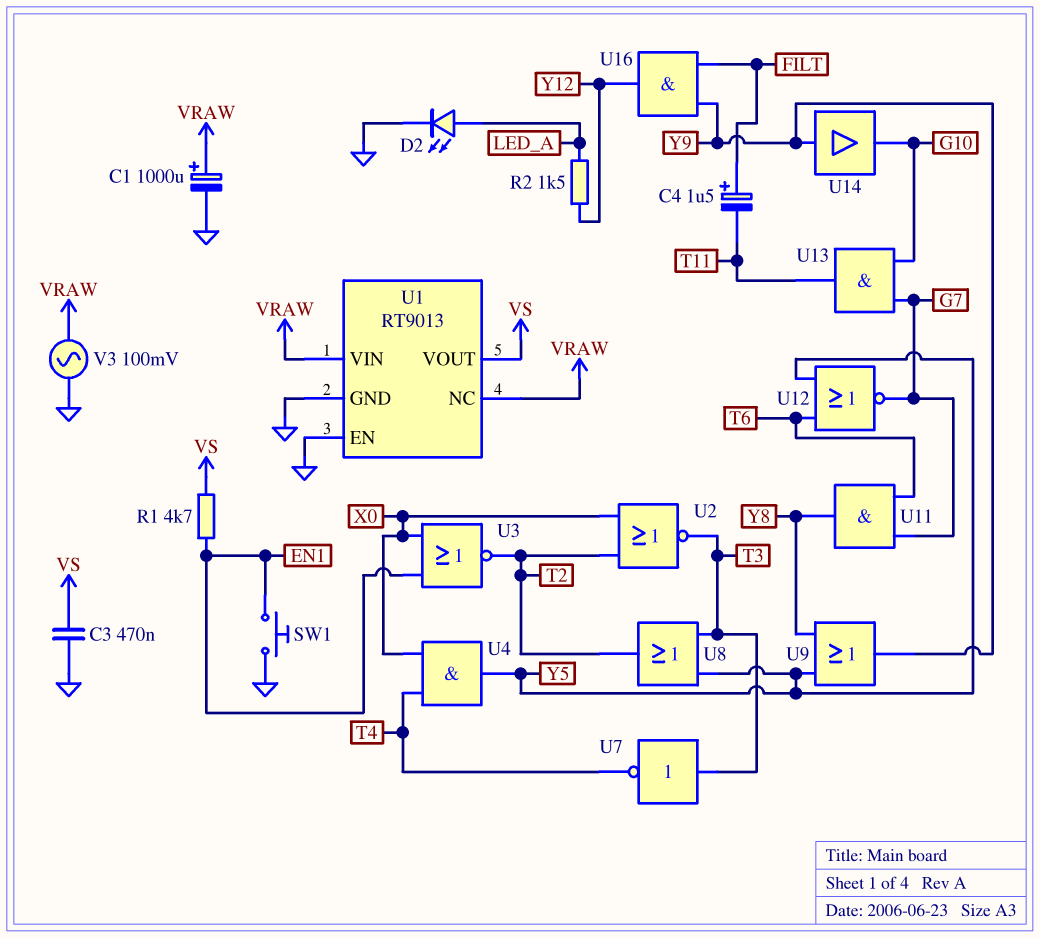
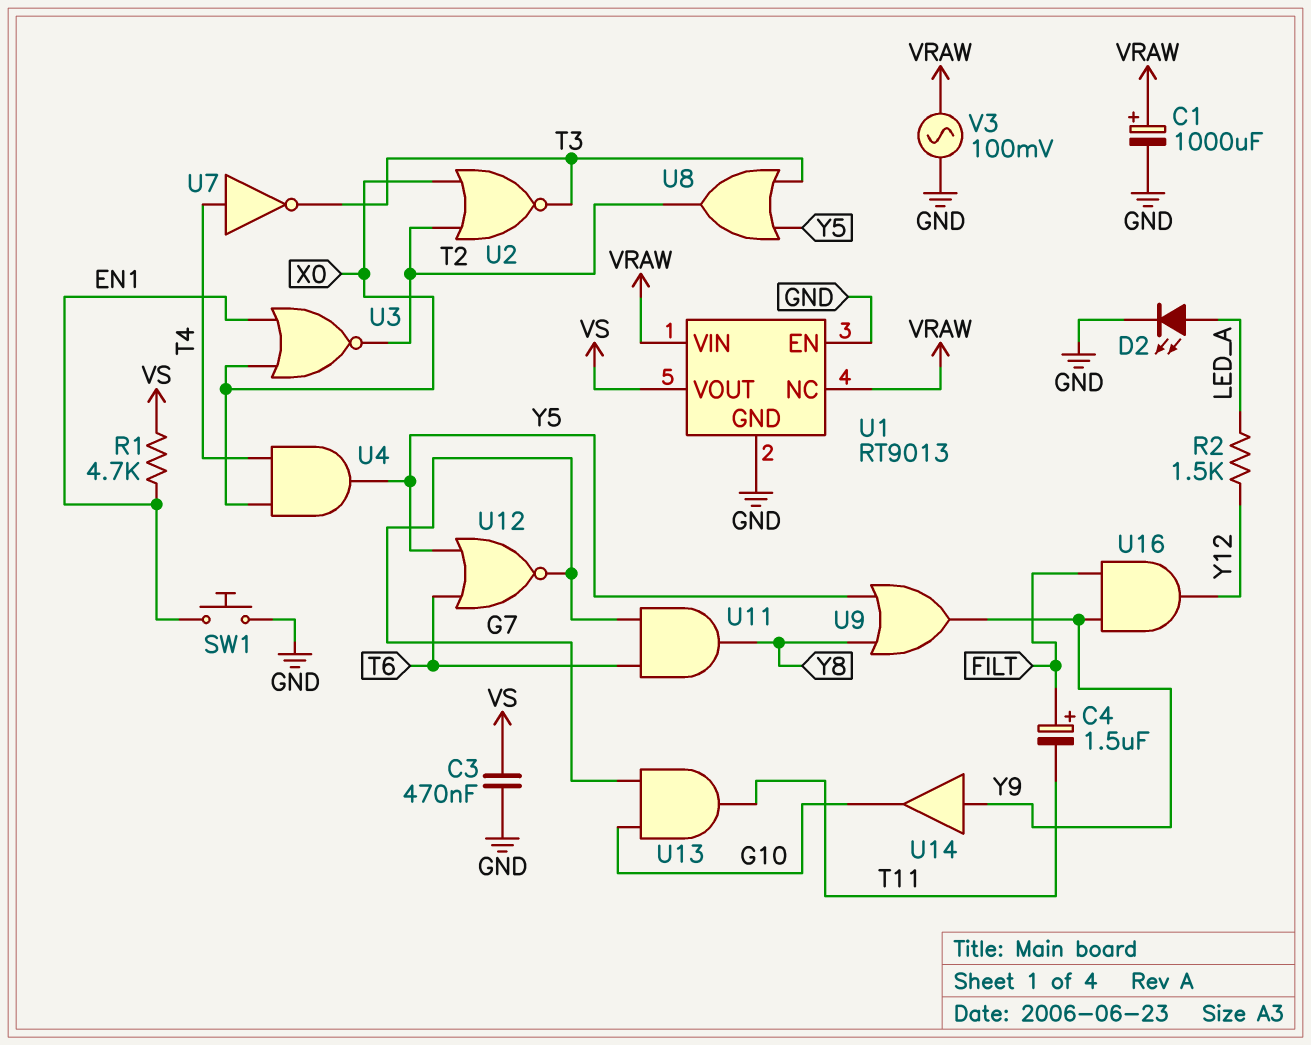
U7: NOT (in T3, out T4) -> NOT (in T4, out T3)

